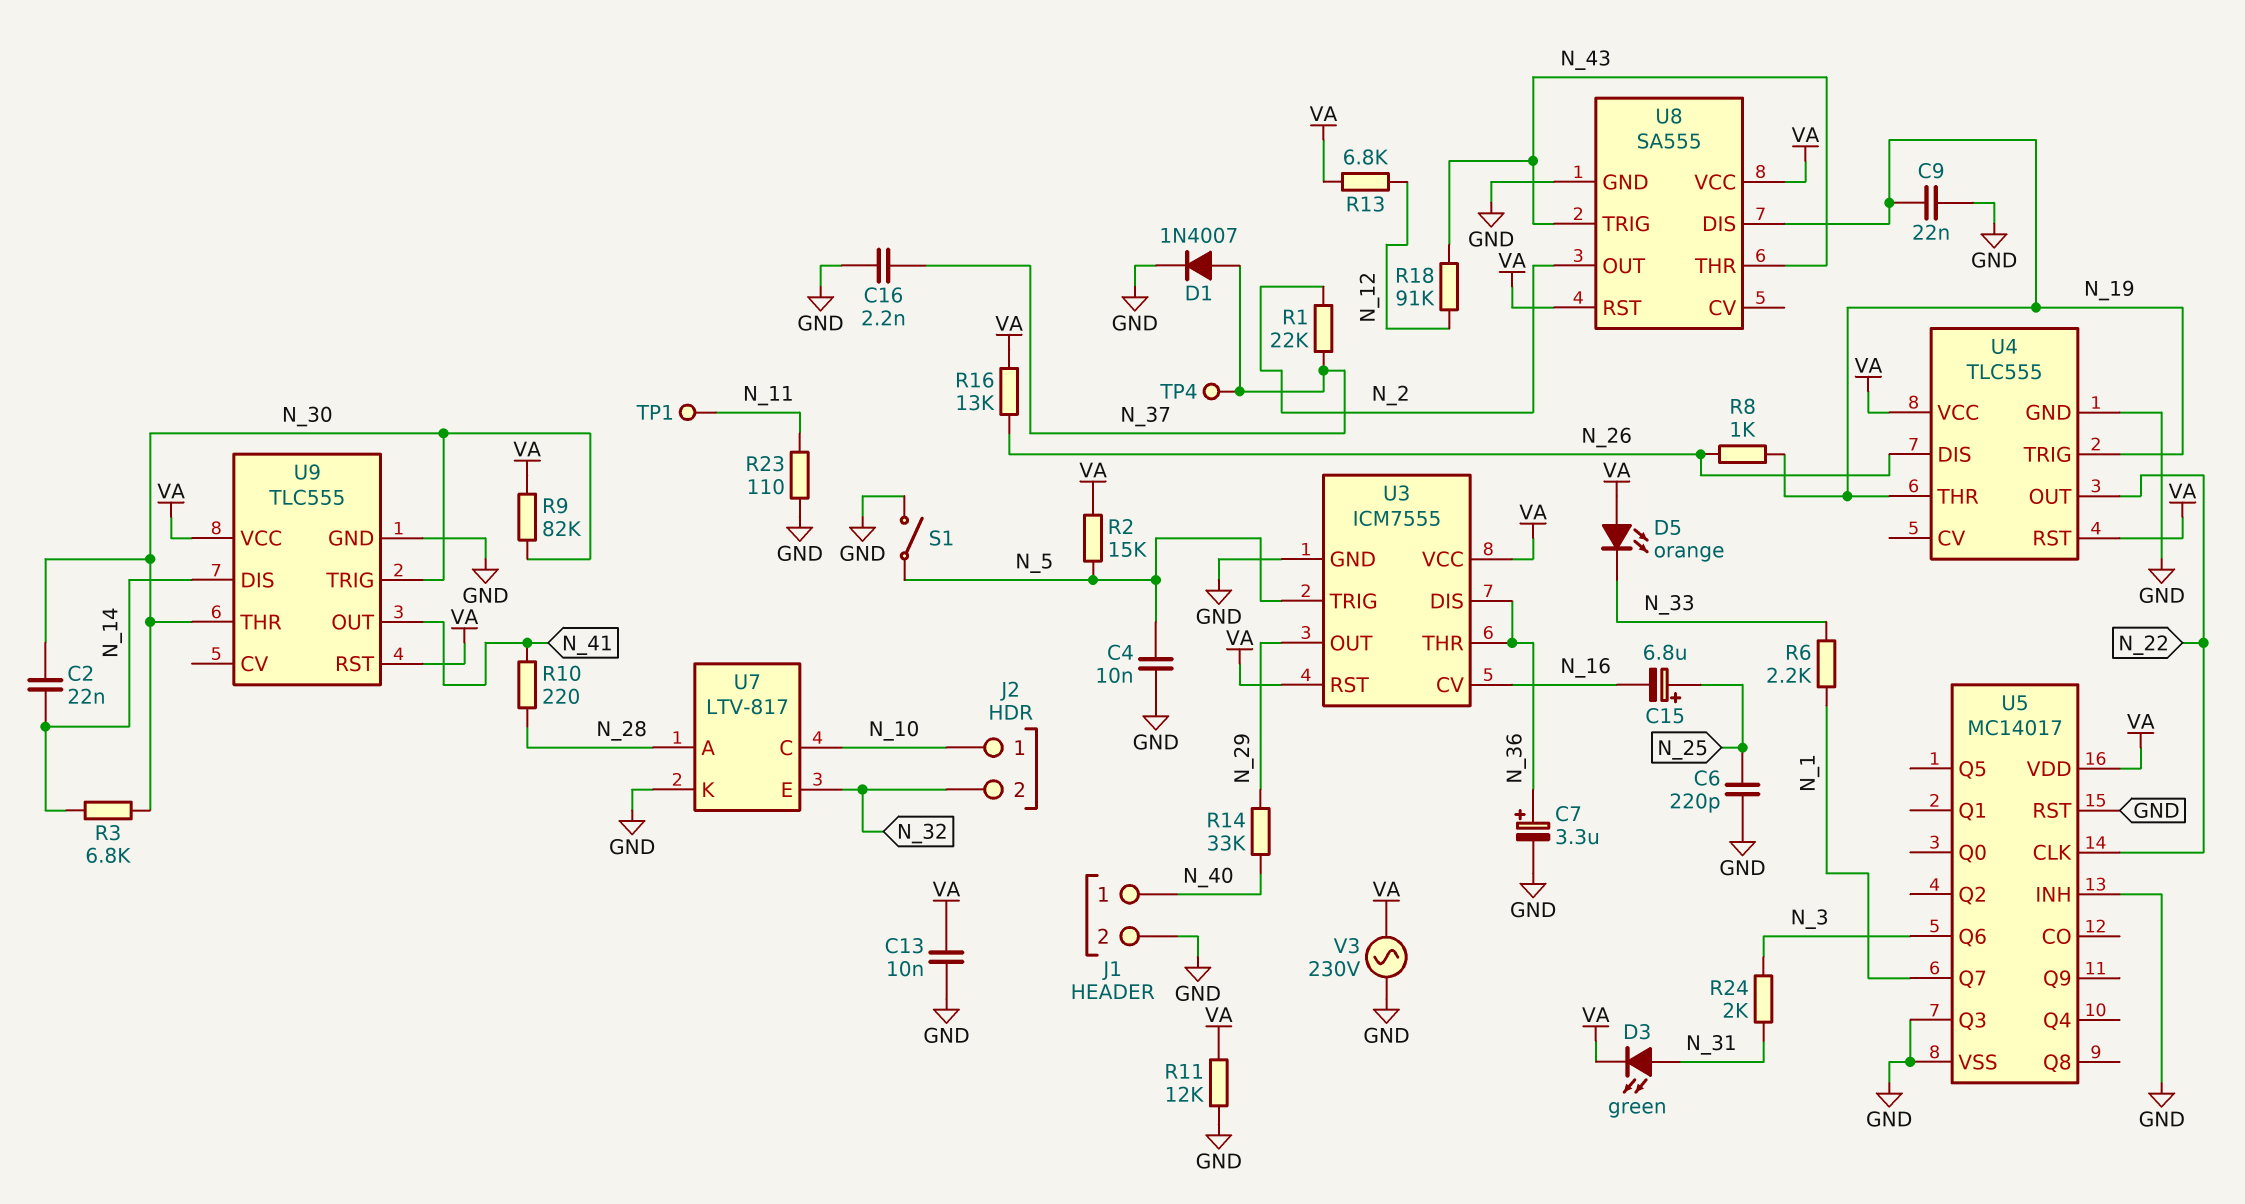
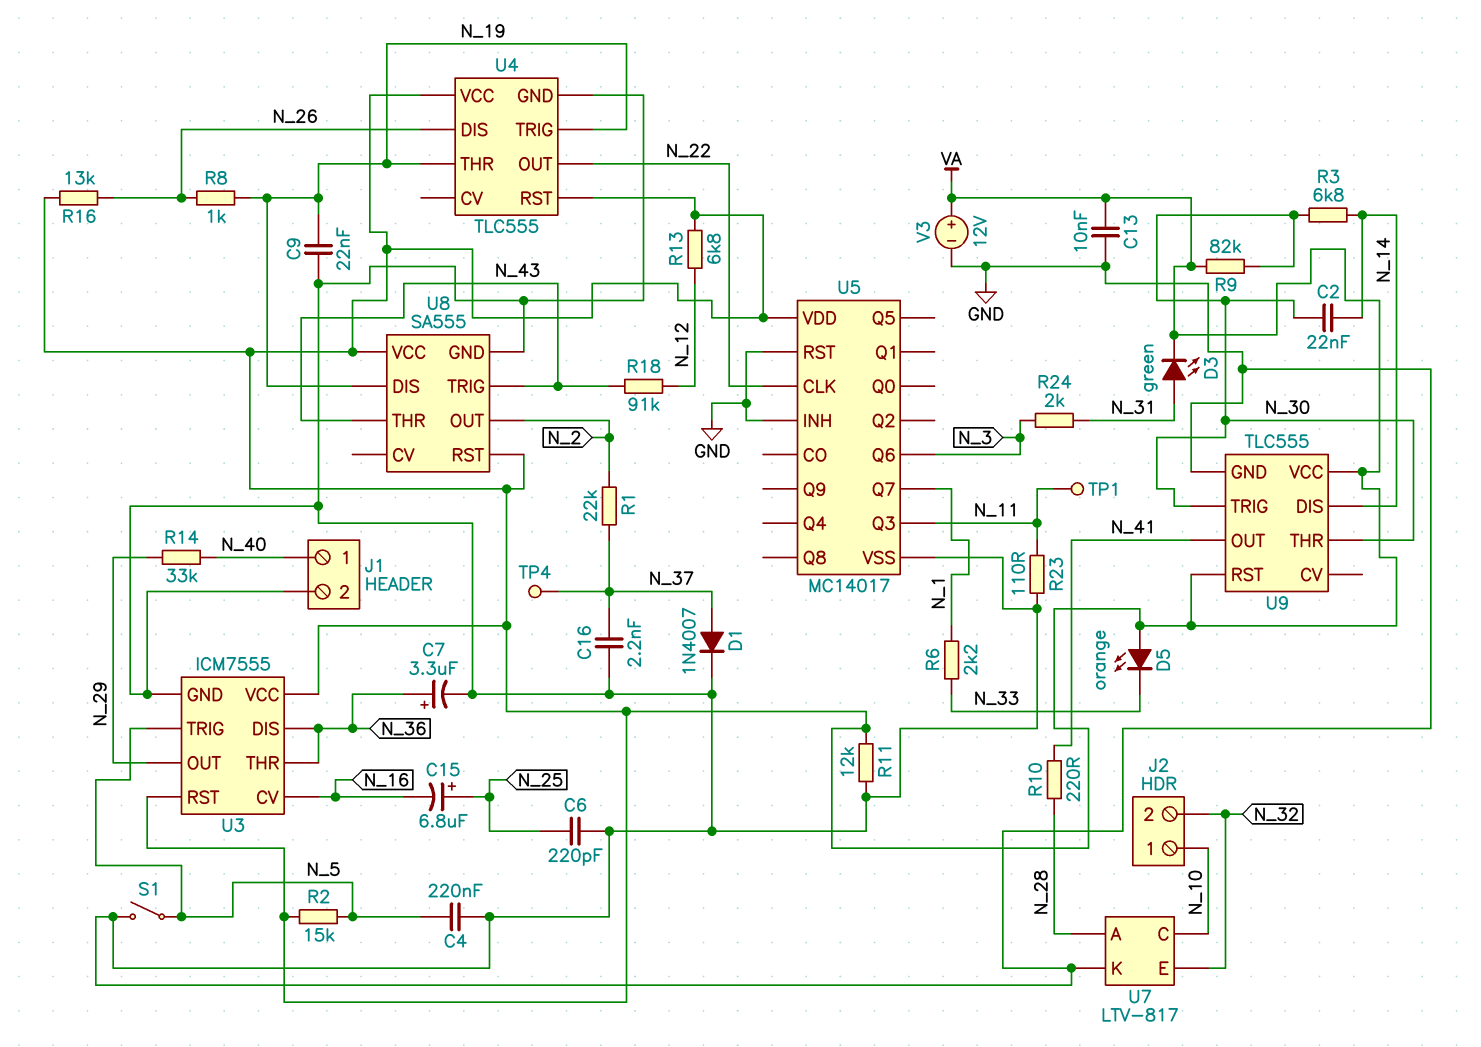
C4: 10nF (GND, N_5) -> 220nF (GND, N_5)
U5 pin Q3: GND -> N_11
V3: AC 230V (GND, VA) -> 12V (plus VA, minus GND)

